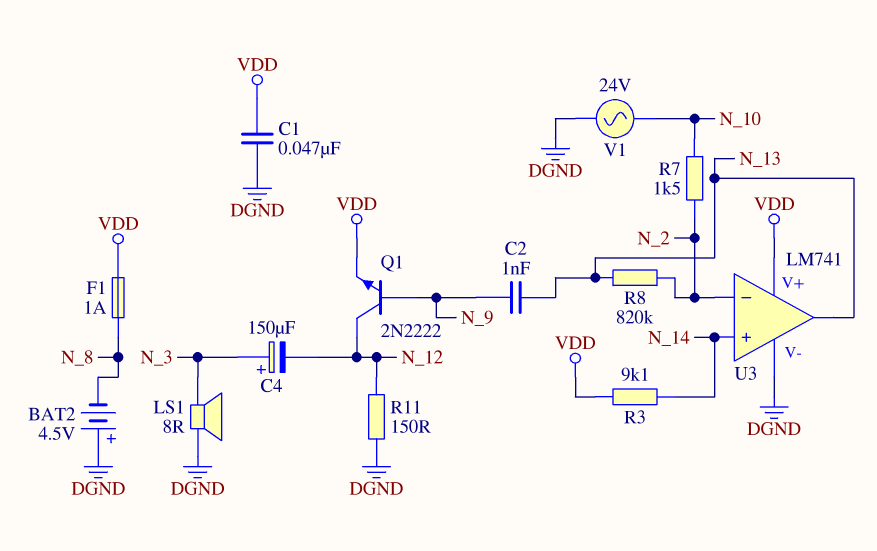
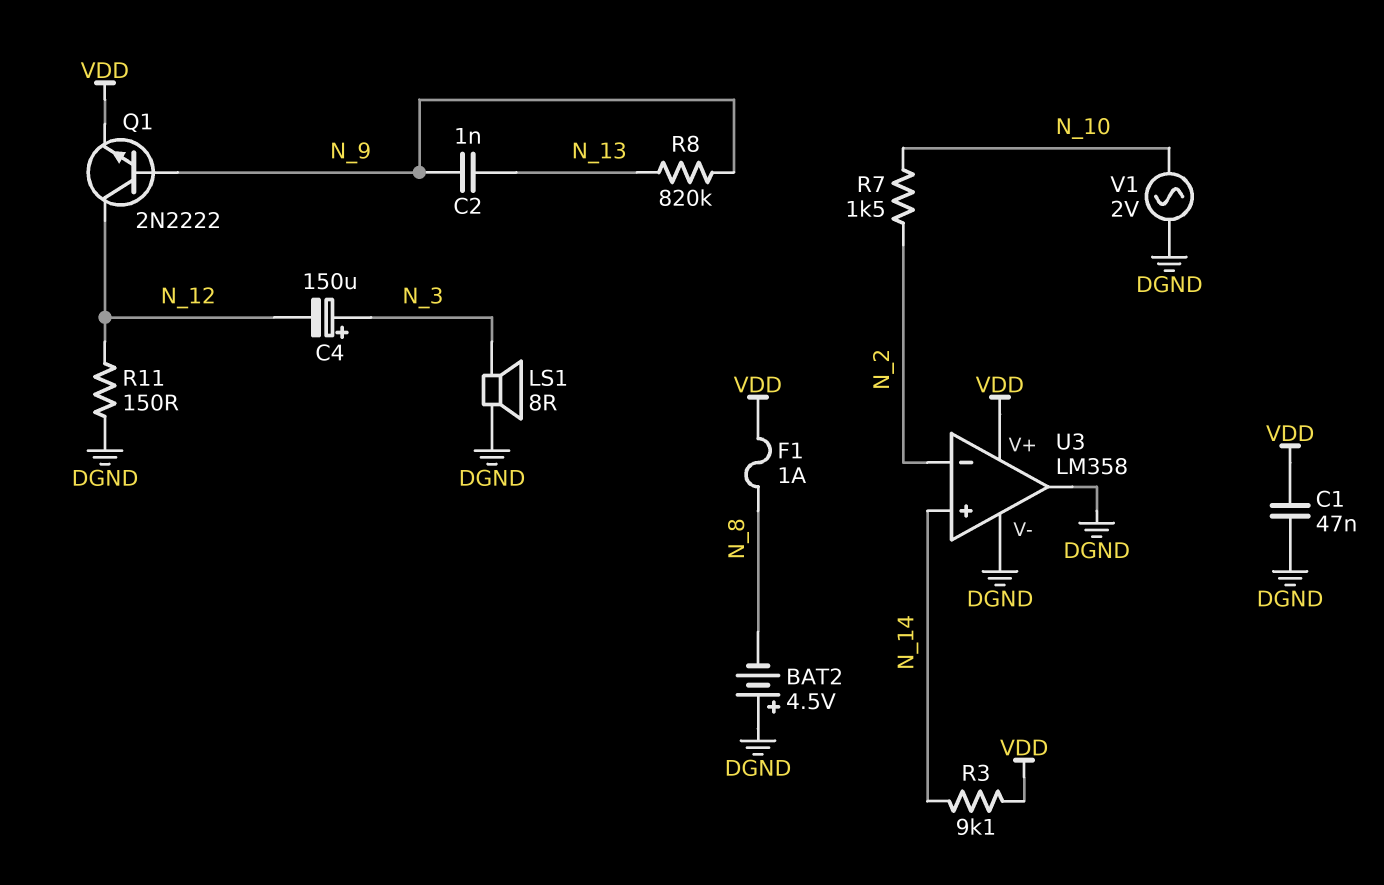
R8: 820k (N_2, N_13) -> 820k (N_9, N_13)
U3: LM741 -> LM358
U3 pin out: N_13 -> DGND
V1: AC 24V (DGND, N_10) -> AC 2V (DGND, N_10)

